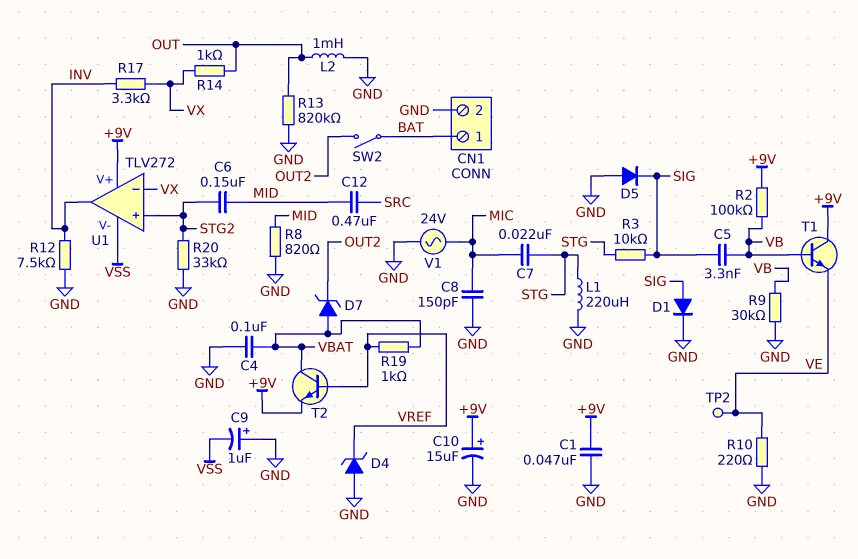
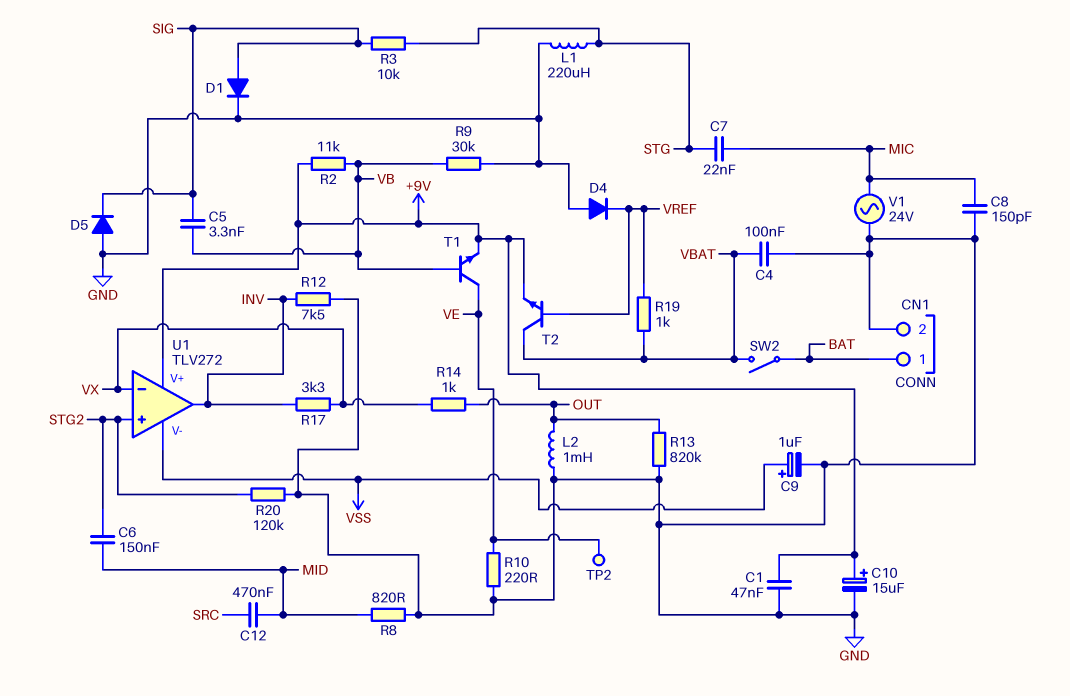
C9: 1uF (plus GND, minus VSS) -> 1uF (plus VSS, minus GND)
D4: zener (A GND, K VREF) -> diode (A GND, K VREF)
D7: zener (A VBAT, K OUT2) -> none
R2: 100k (+9V, VB) -> 11k (+9V, VB)
R20: 33k (GND, STG2) -> 120k (GND, STG2)
SW2: switch (BAT, OUT2) -> switch (BAT, VBAT)
T1: NPN (B VB, C +9V, E VE) -> NPN (B VB, C VE, E +9V)

